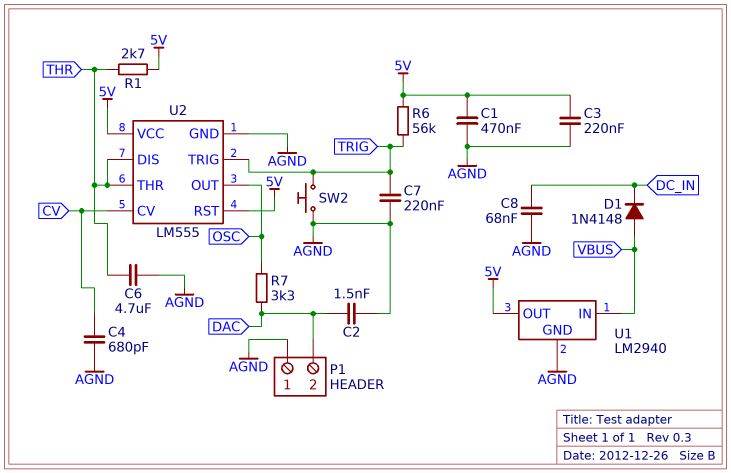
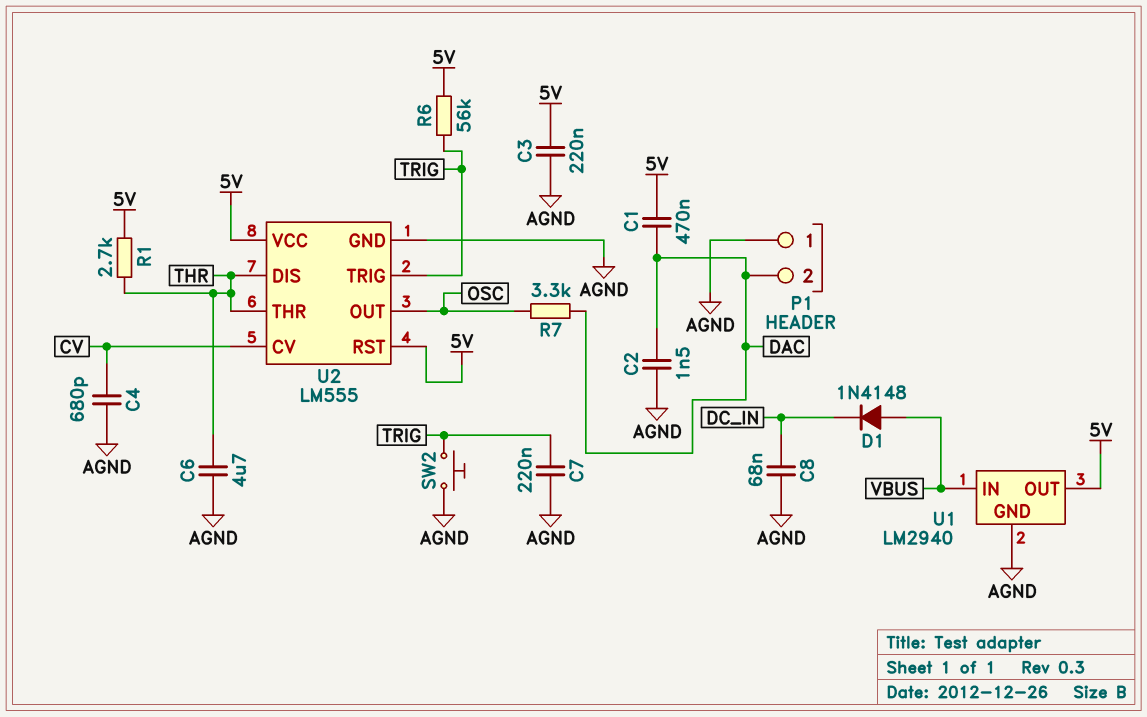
C1: 470nF (5V, AGND) -> 470nF (5V, DAC)

